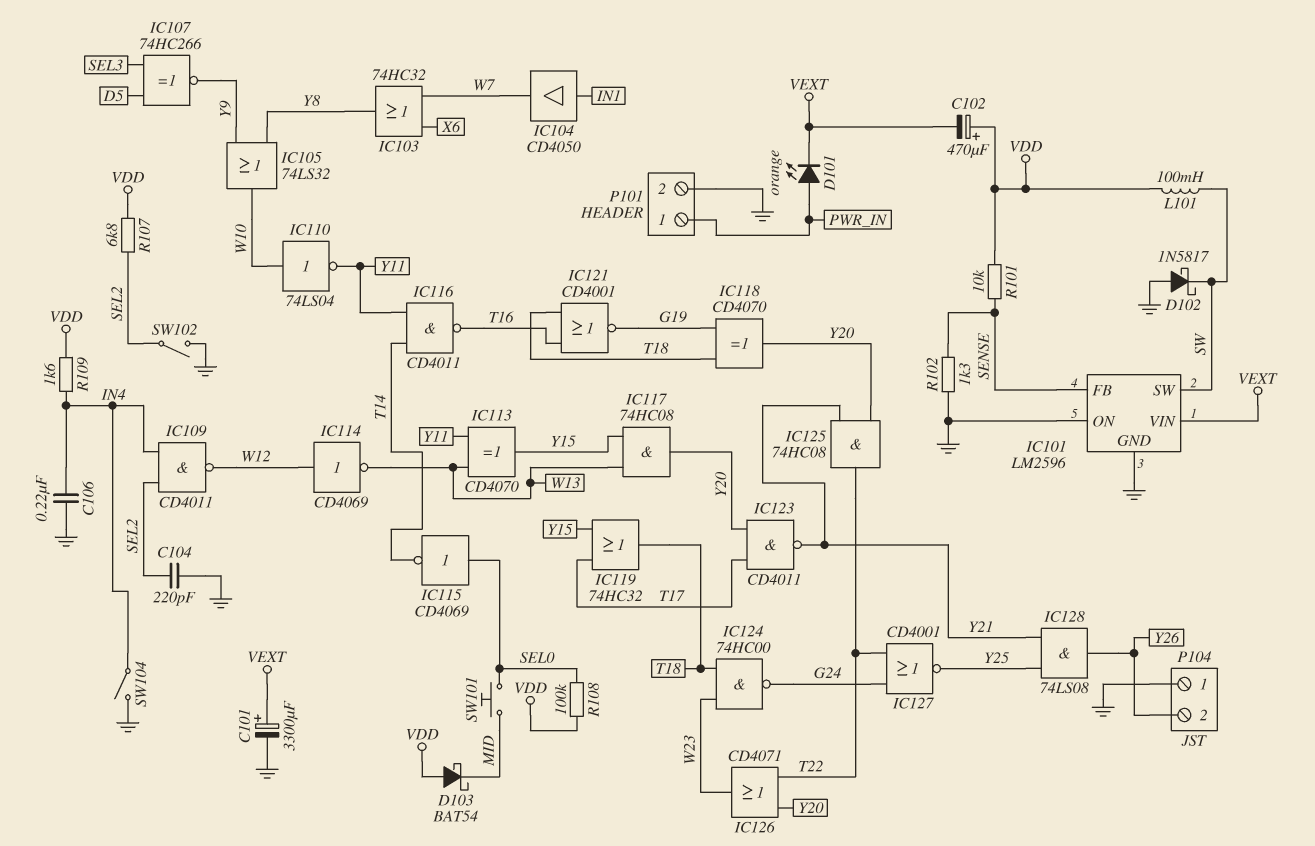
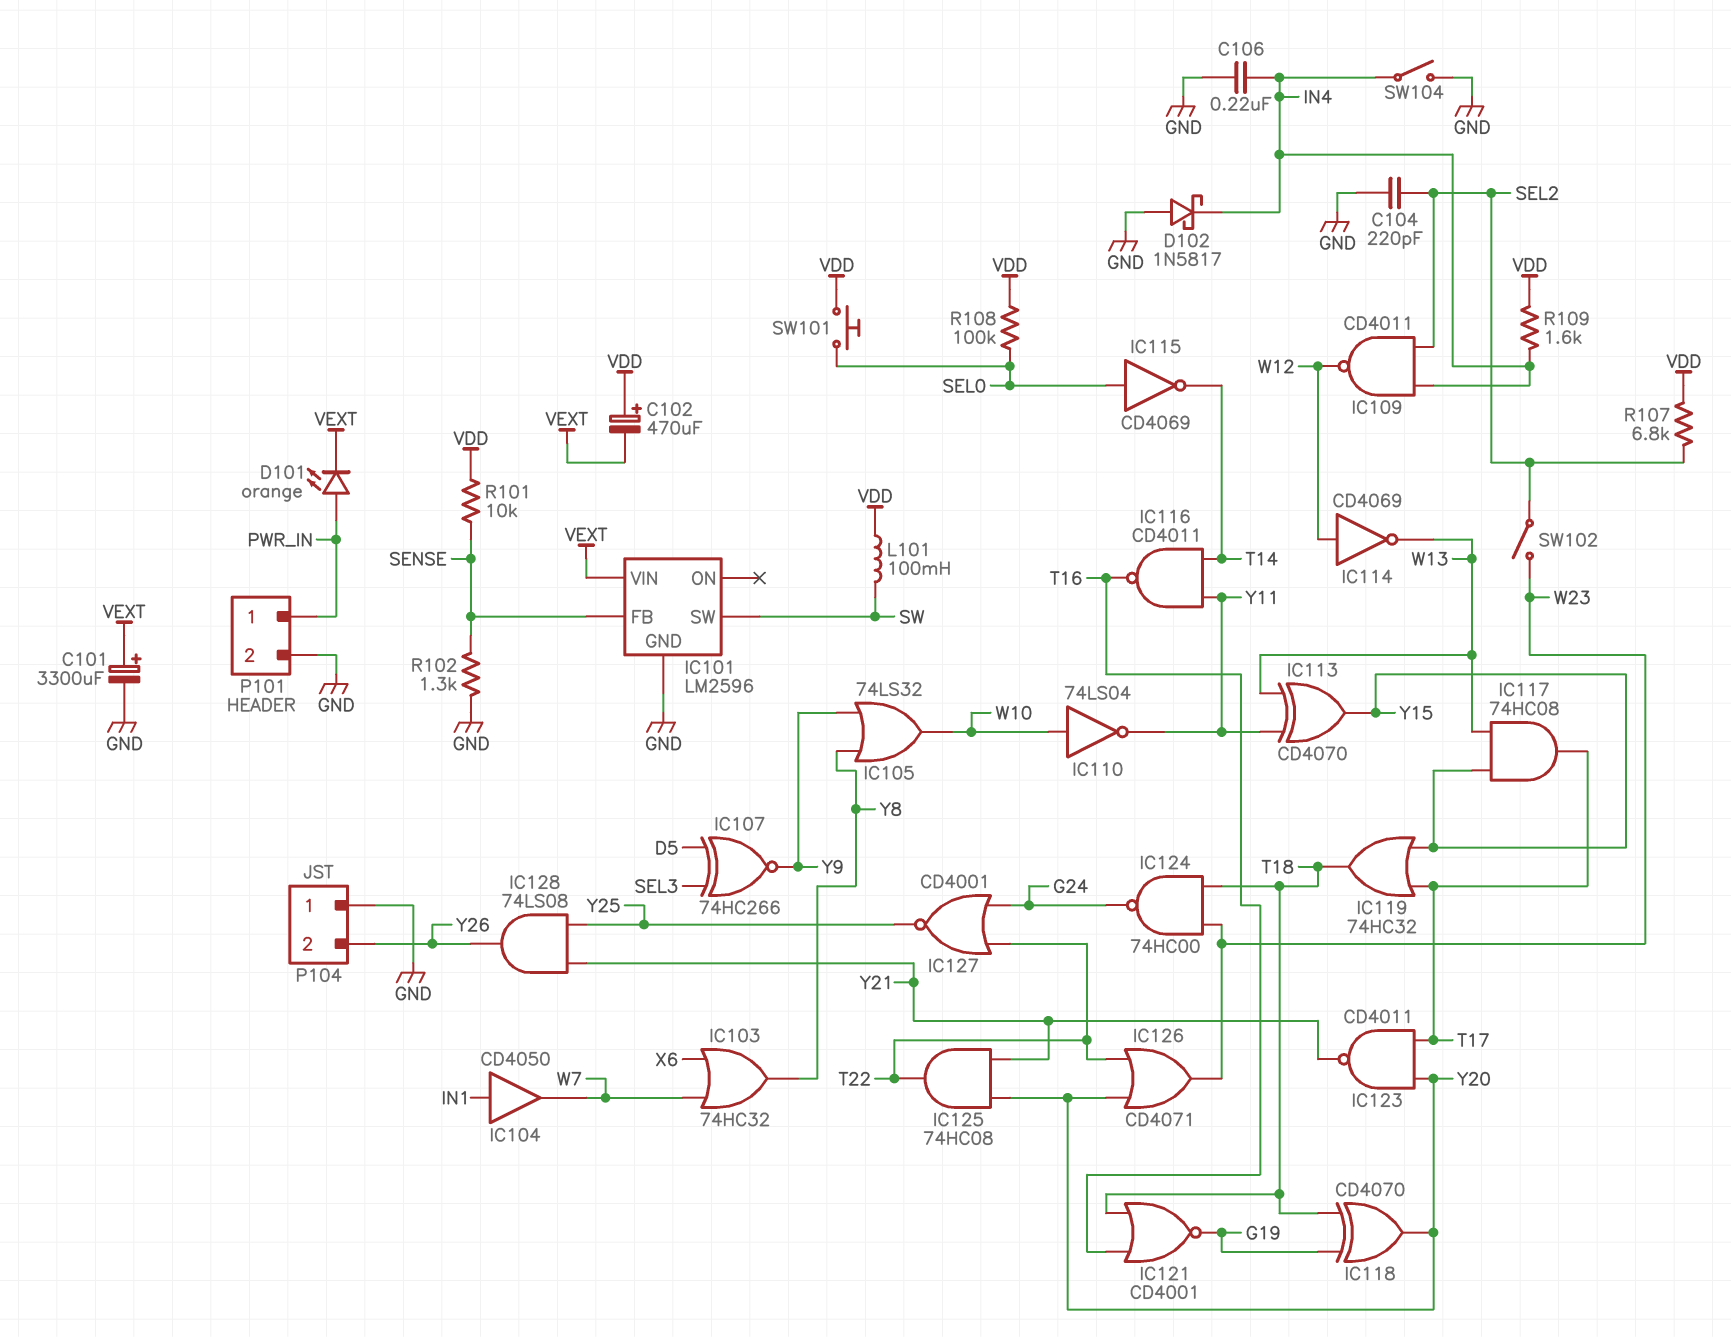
D102: schottky 1N5817 (A GND, K SW) -> schottky 1N5817 (A GND, K IN4)
D103: schottky BAT54 (A VDD, K MID) -> none
IC101 pin ON: GND -> none
IC117: AND 74HC08 (in W13, in Y15, out Y20) -> AND 74HC08 (in W13, in Y15, out T17)
SW101: button (MID, SEL0) -> button (SEL0, VDD)
SW102: switch (GND, SEL2) -> switch (SEL2, W23)

